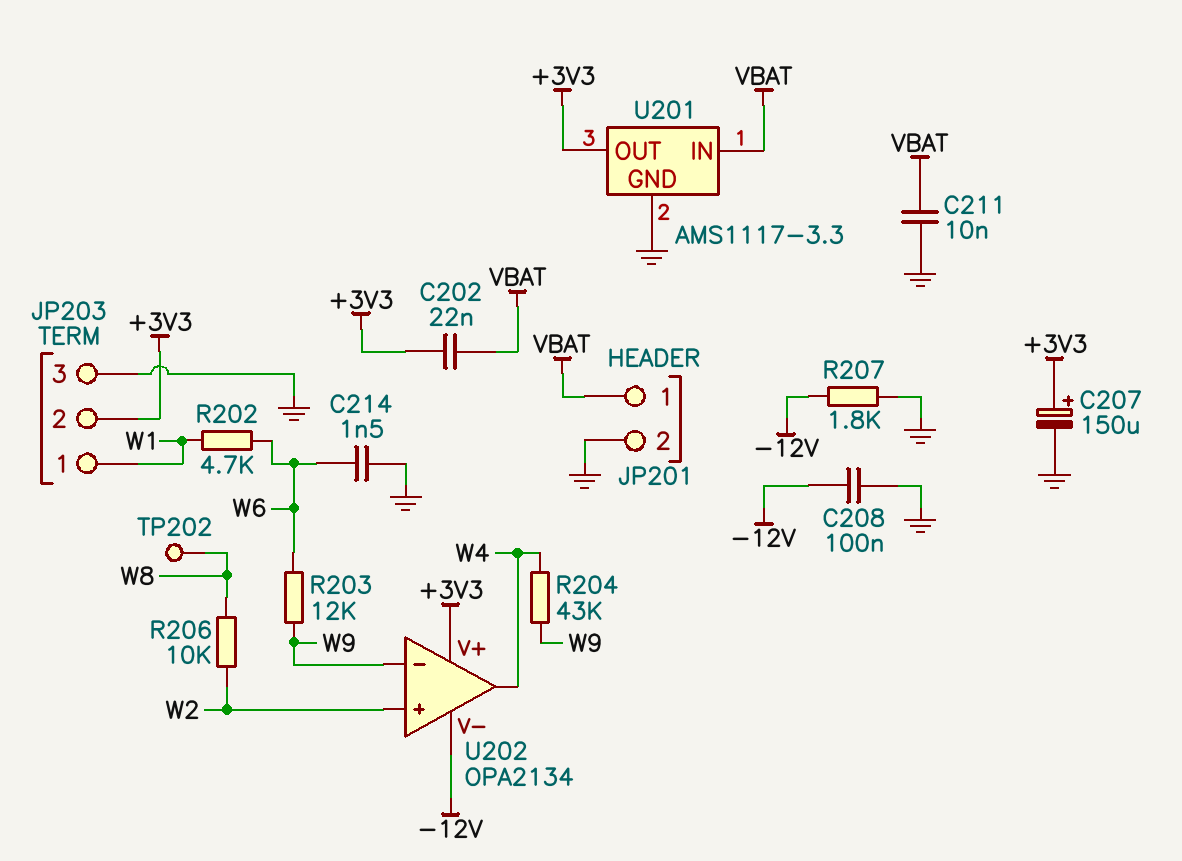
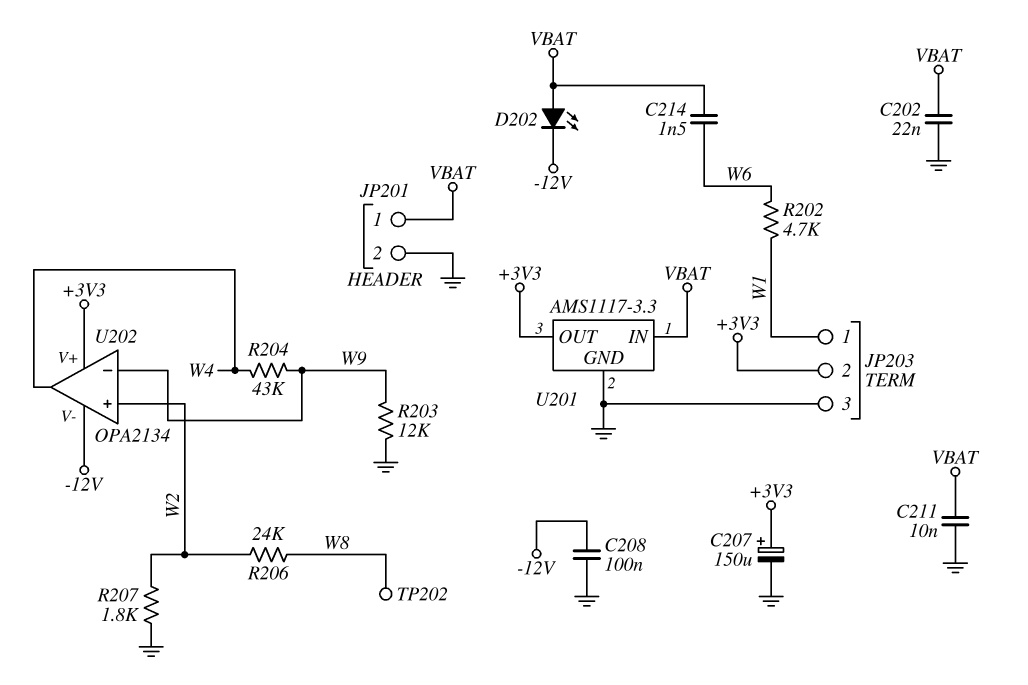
C202: 22nF (+3V3, VBAT) -> 22nF (GND, VBAT)
C214: 1.5nF (GND, W6) -> 1.5nF (VBAT, W6)
D202: none -> LED (A VBAT, K -12V)
R203: 12k (W6, W9) -> 12k (GND, W9)
R206: 10k (W2, W8) -> 24k (W2, W8)
R207: 1.8k (-12V, GND) -> 1.8k (GND, W2)

